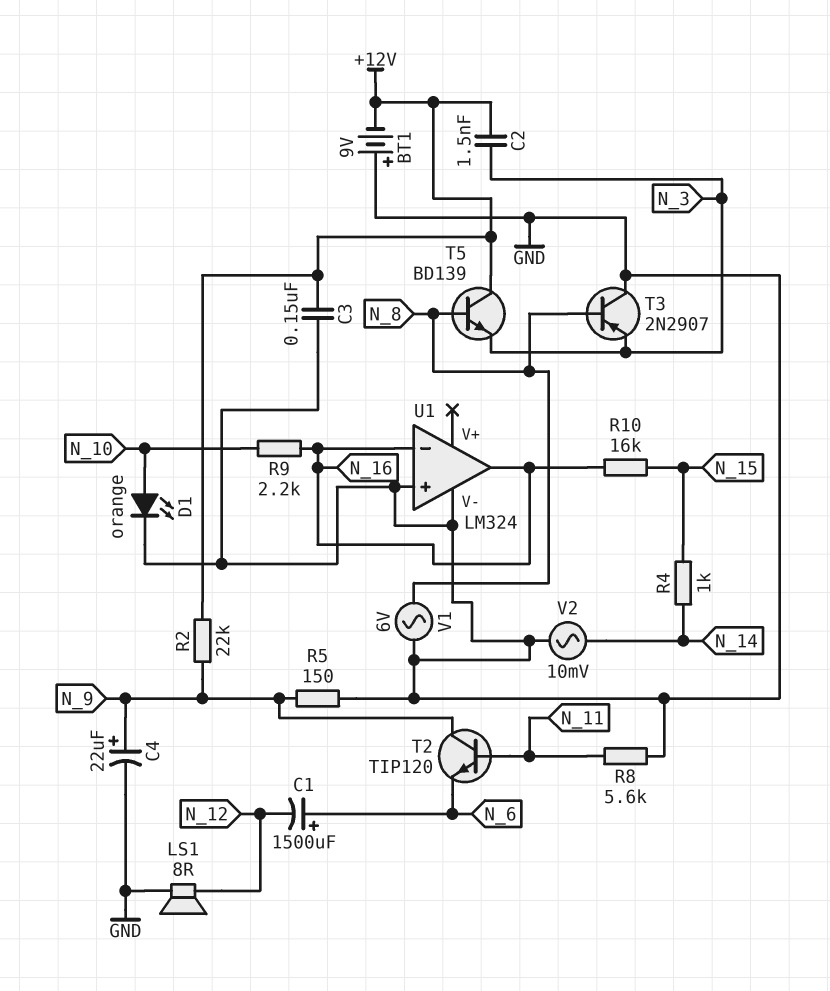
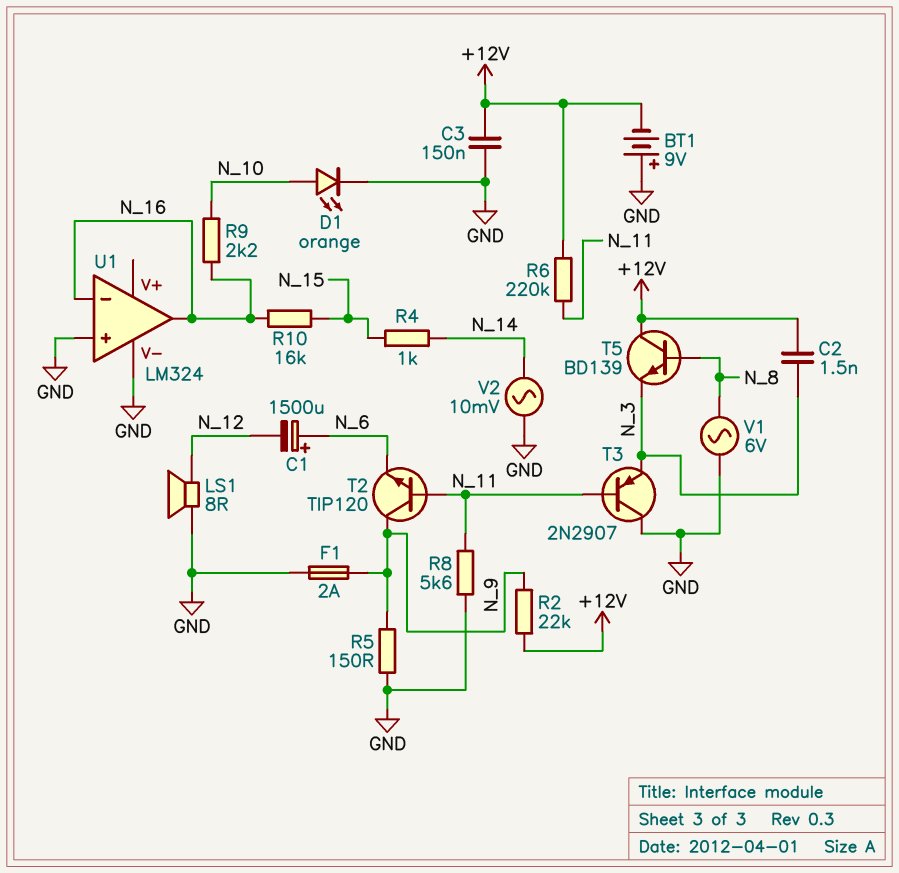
C4: 22uF (plus N_9, minus GND) -> none
F1: none -> 2A (GND, N_9)
R6: none -> 220k (+12V, N_11)
T3: PNP 2N2907 (B N_8, C GND, E N_3) -> PNP 2N2907 (B N_11, C GND, E N_3)

